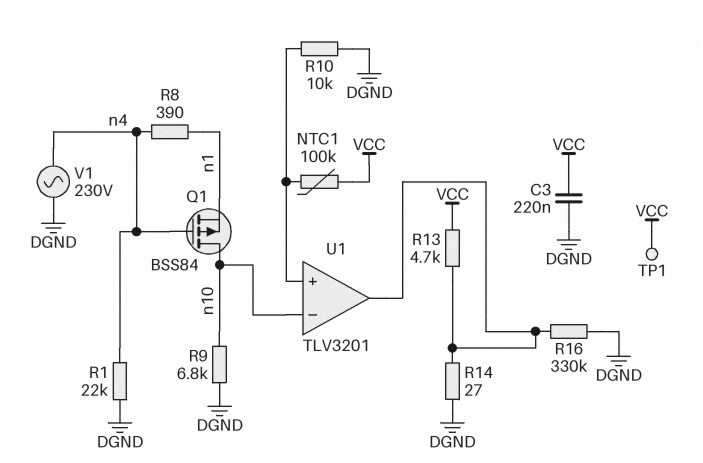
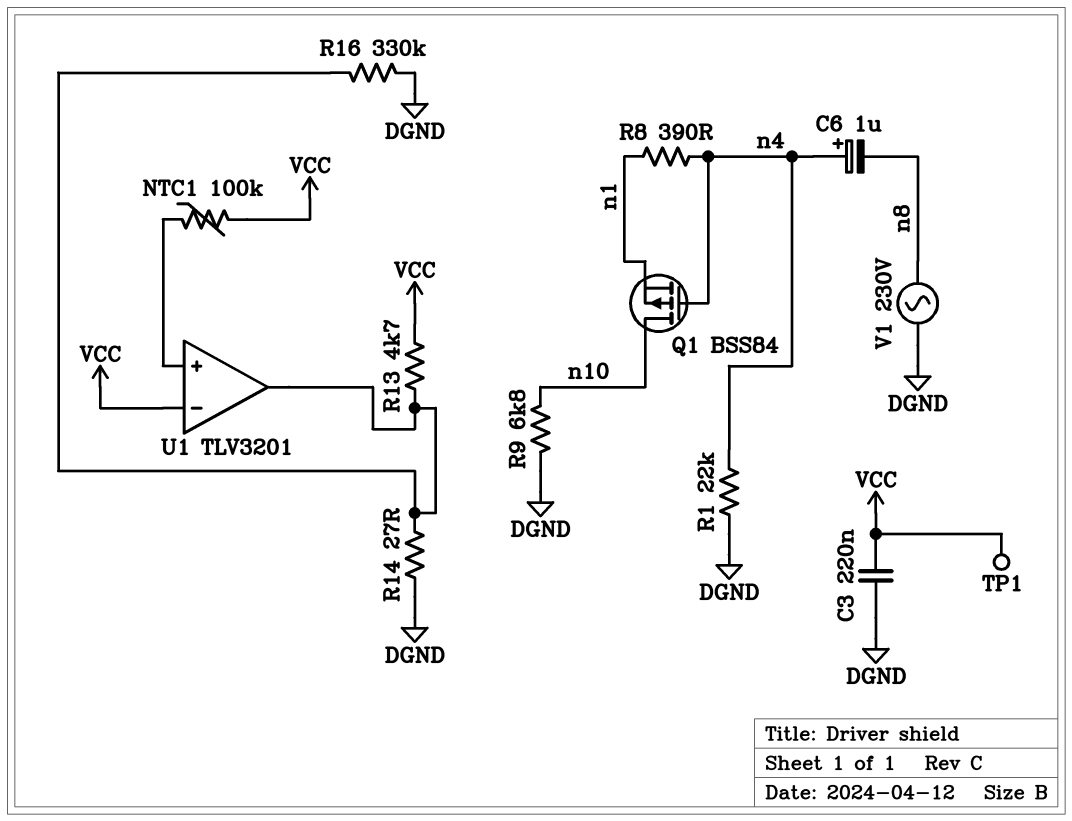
C6: none -> 1uF (plus n4, minus n8)
R10: 10k (DGND, U1/in+) -> none
U1 pin in-: n10 -> VCC
V1: AC 230V (DGND, n4) -> AC 230V (DGND, n8)

